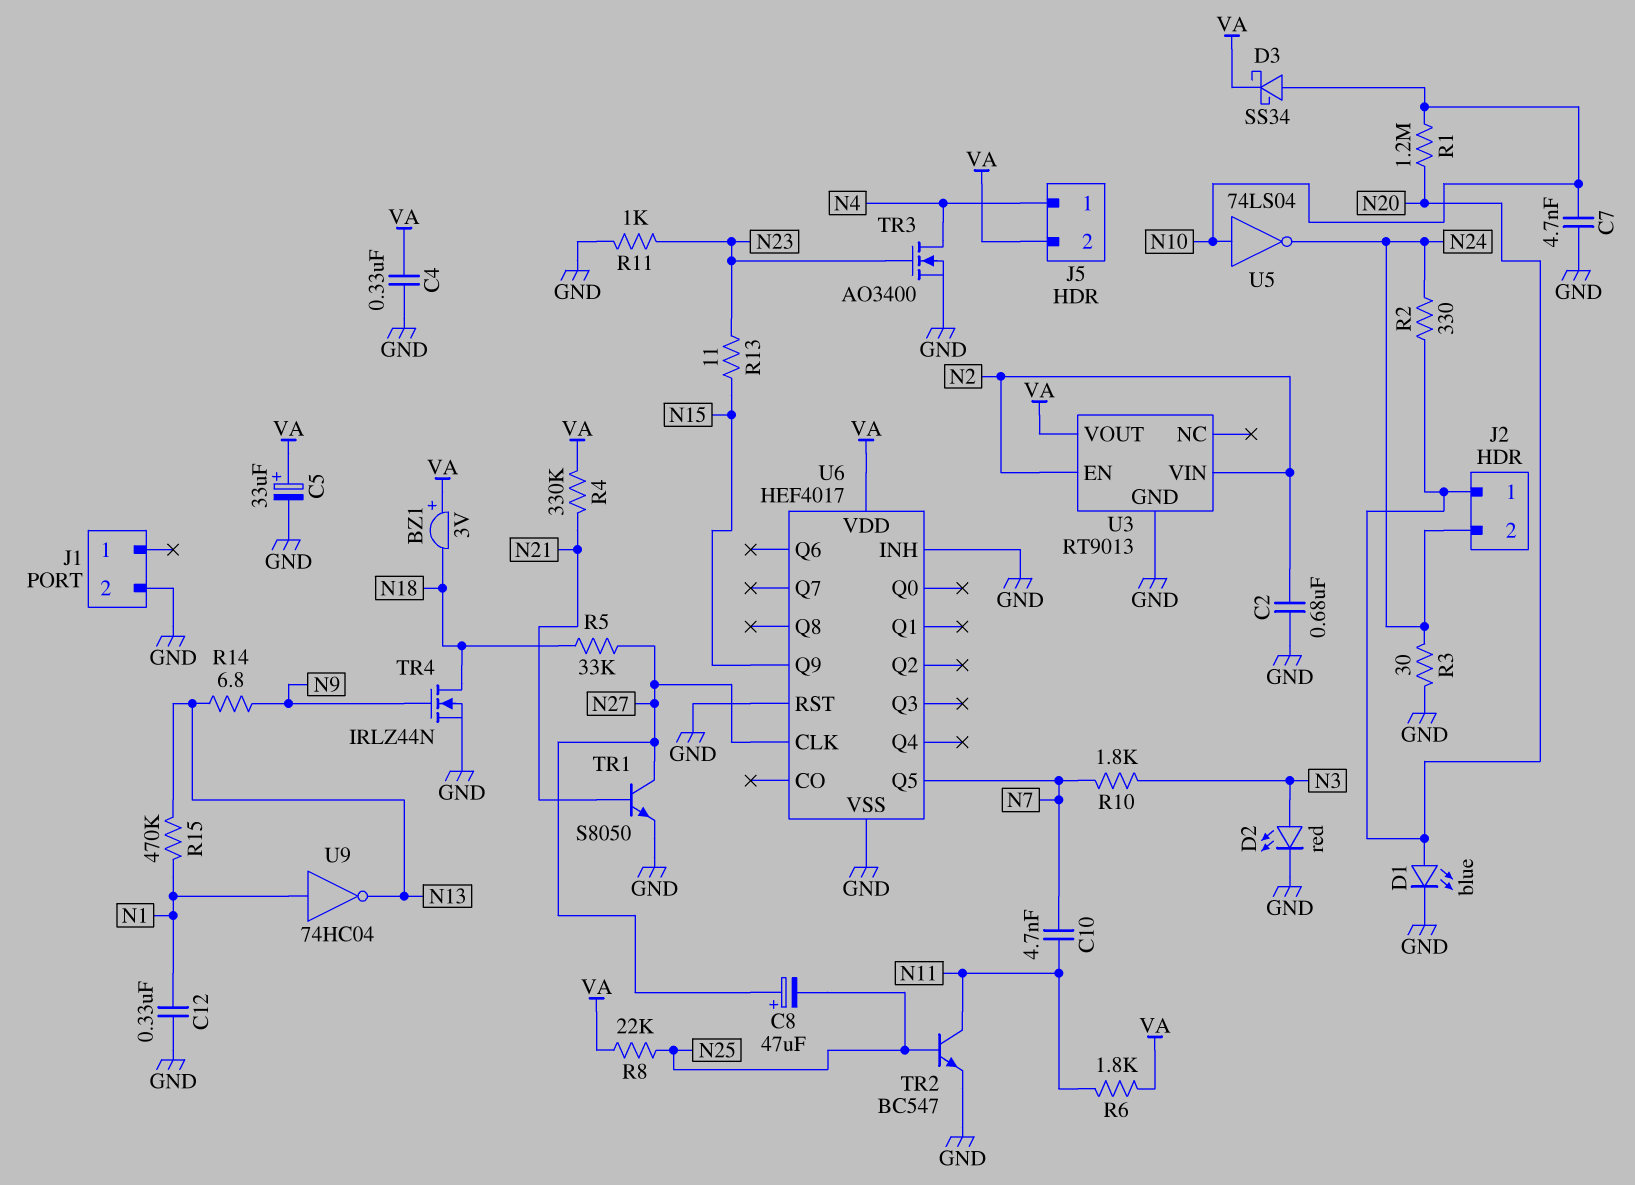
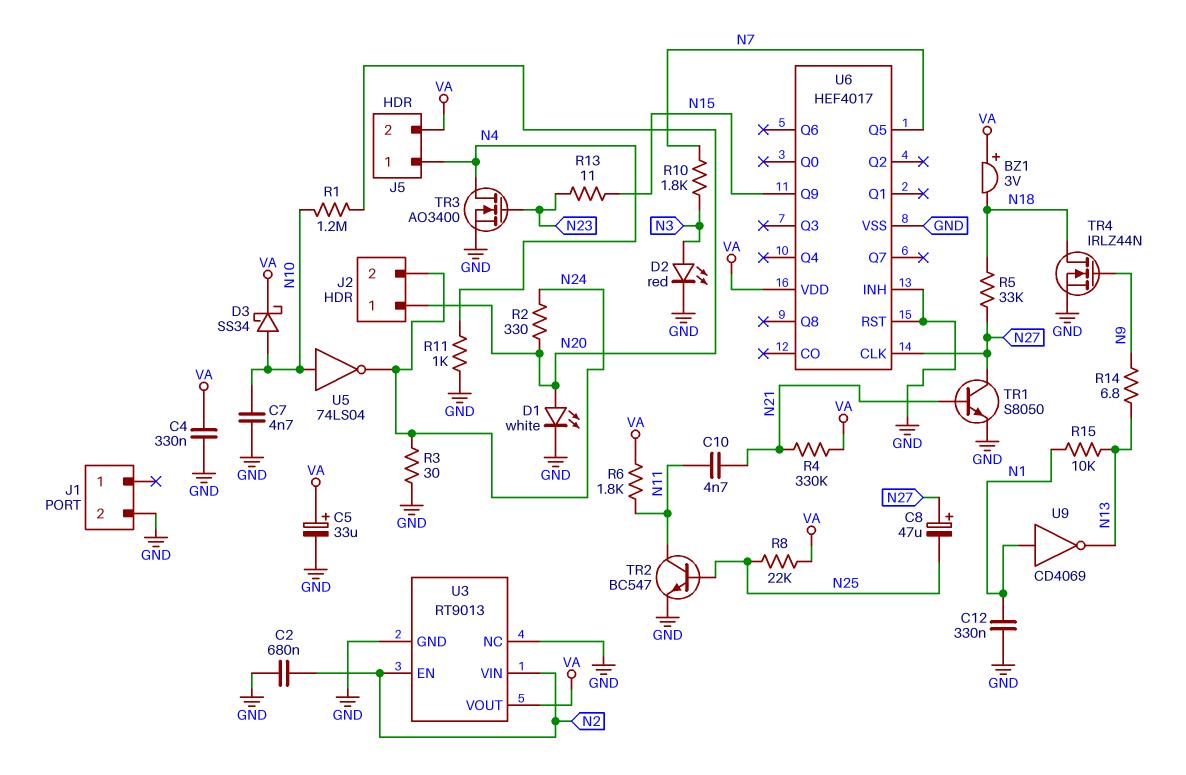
C10: 4.7nF (N7, N11) -> 4.7nF (N11, N21)
D1: LED blue (A N20, K GND) -> LED white (A N20, K GND)
R11: 1k (GND, N23) -> 1k (GND, N4)
R15: 470k (N1, N13) -> 10k (N1, N13)
U3 pin NC: none -> GND
U9: NOT 74HC04 (in N1, out N13) -> NOT CD4069 (in N1, out N13)

